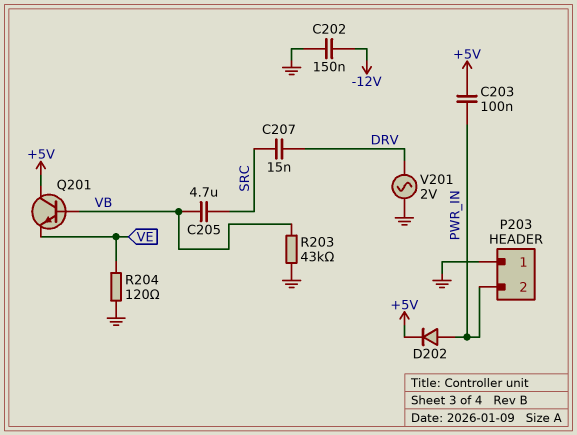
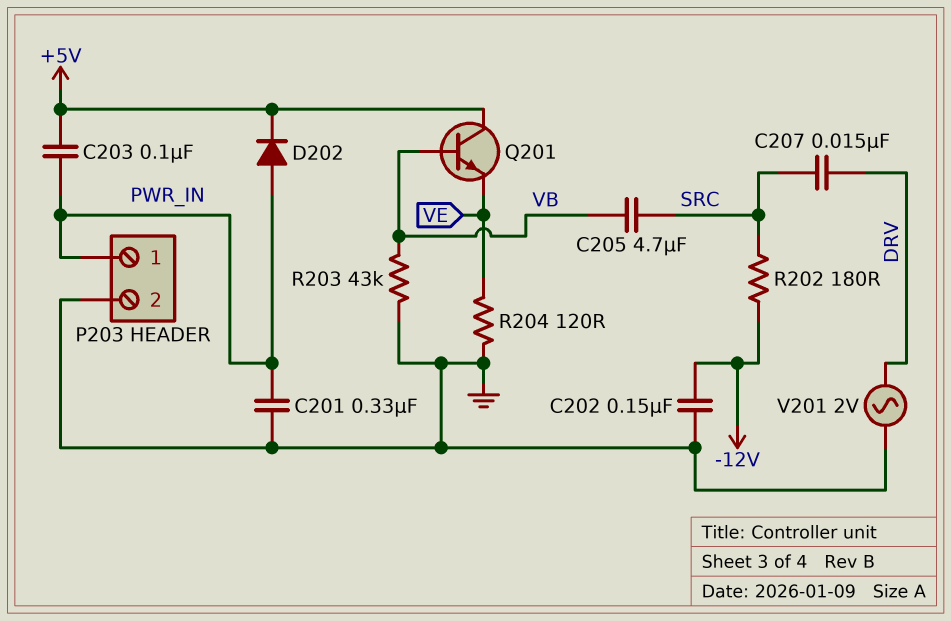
C201: none -> 330nF (GND, PWR_IN)
P203 pin 1: GND -> PWR_IN
P203 pin 2: PWR_IN -> GND
R202: none -> 180 (-12V, SRC)

